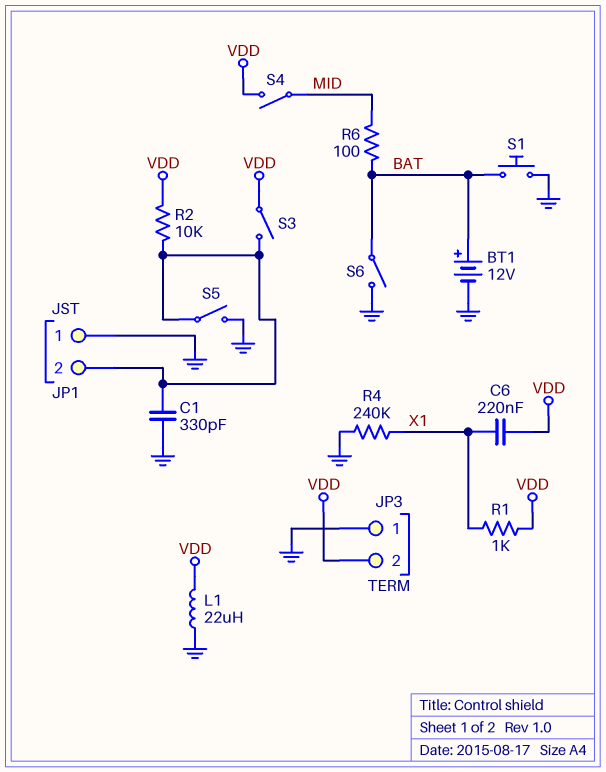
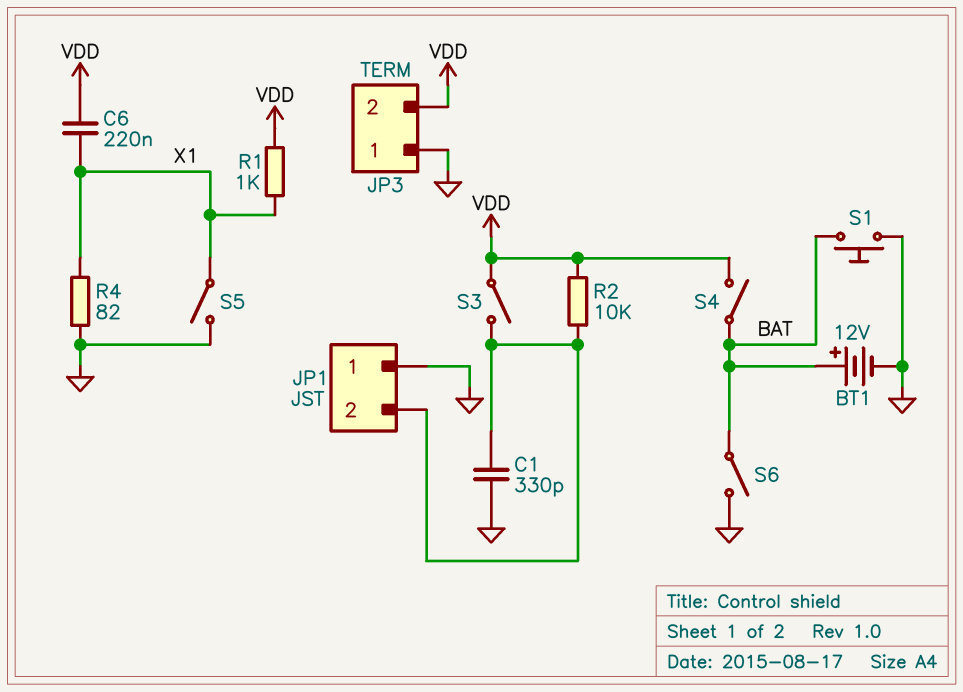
L1: 22uH (GND, VDD) -> none
R4: 240k (GND, X1) -> 82 (GND, X1)
R6: 100 (BAT, MID) -> none
S4: switch (MID, VDD) -> switch (BAT, VDD)
S5: switch (GND, JP1/2) -> switch (GND, X1)

